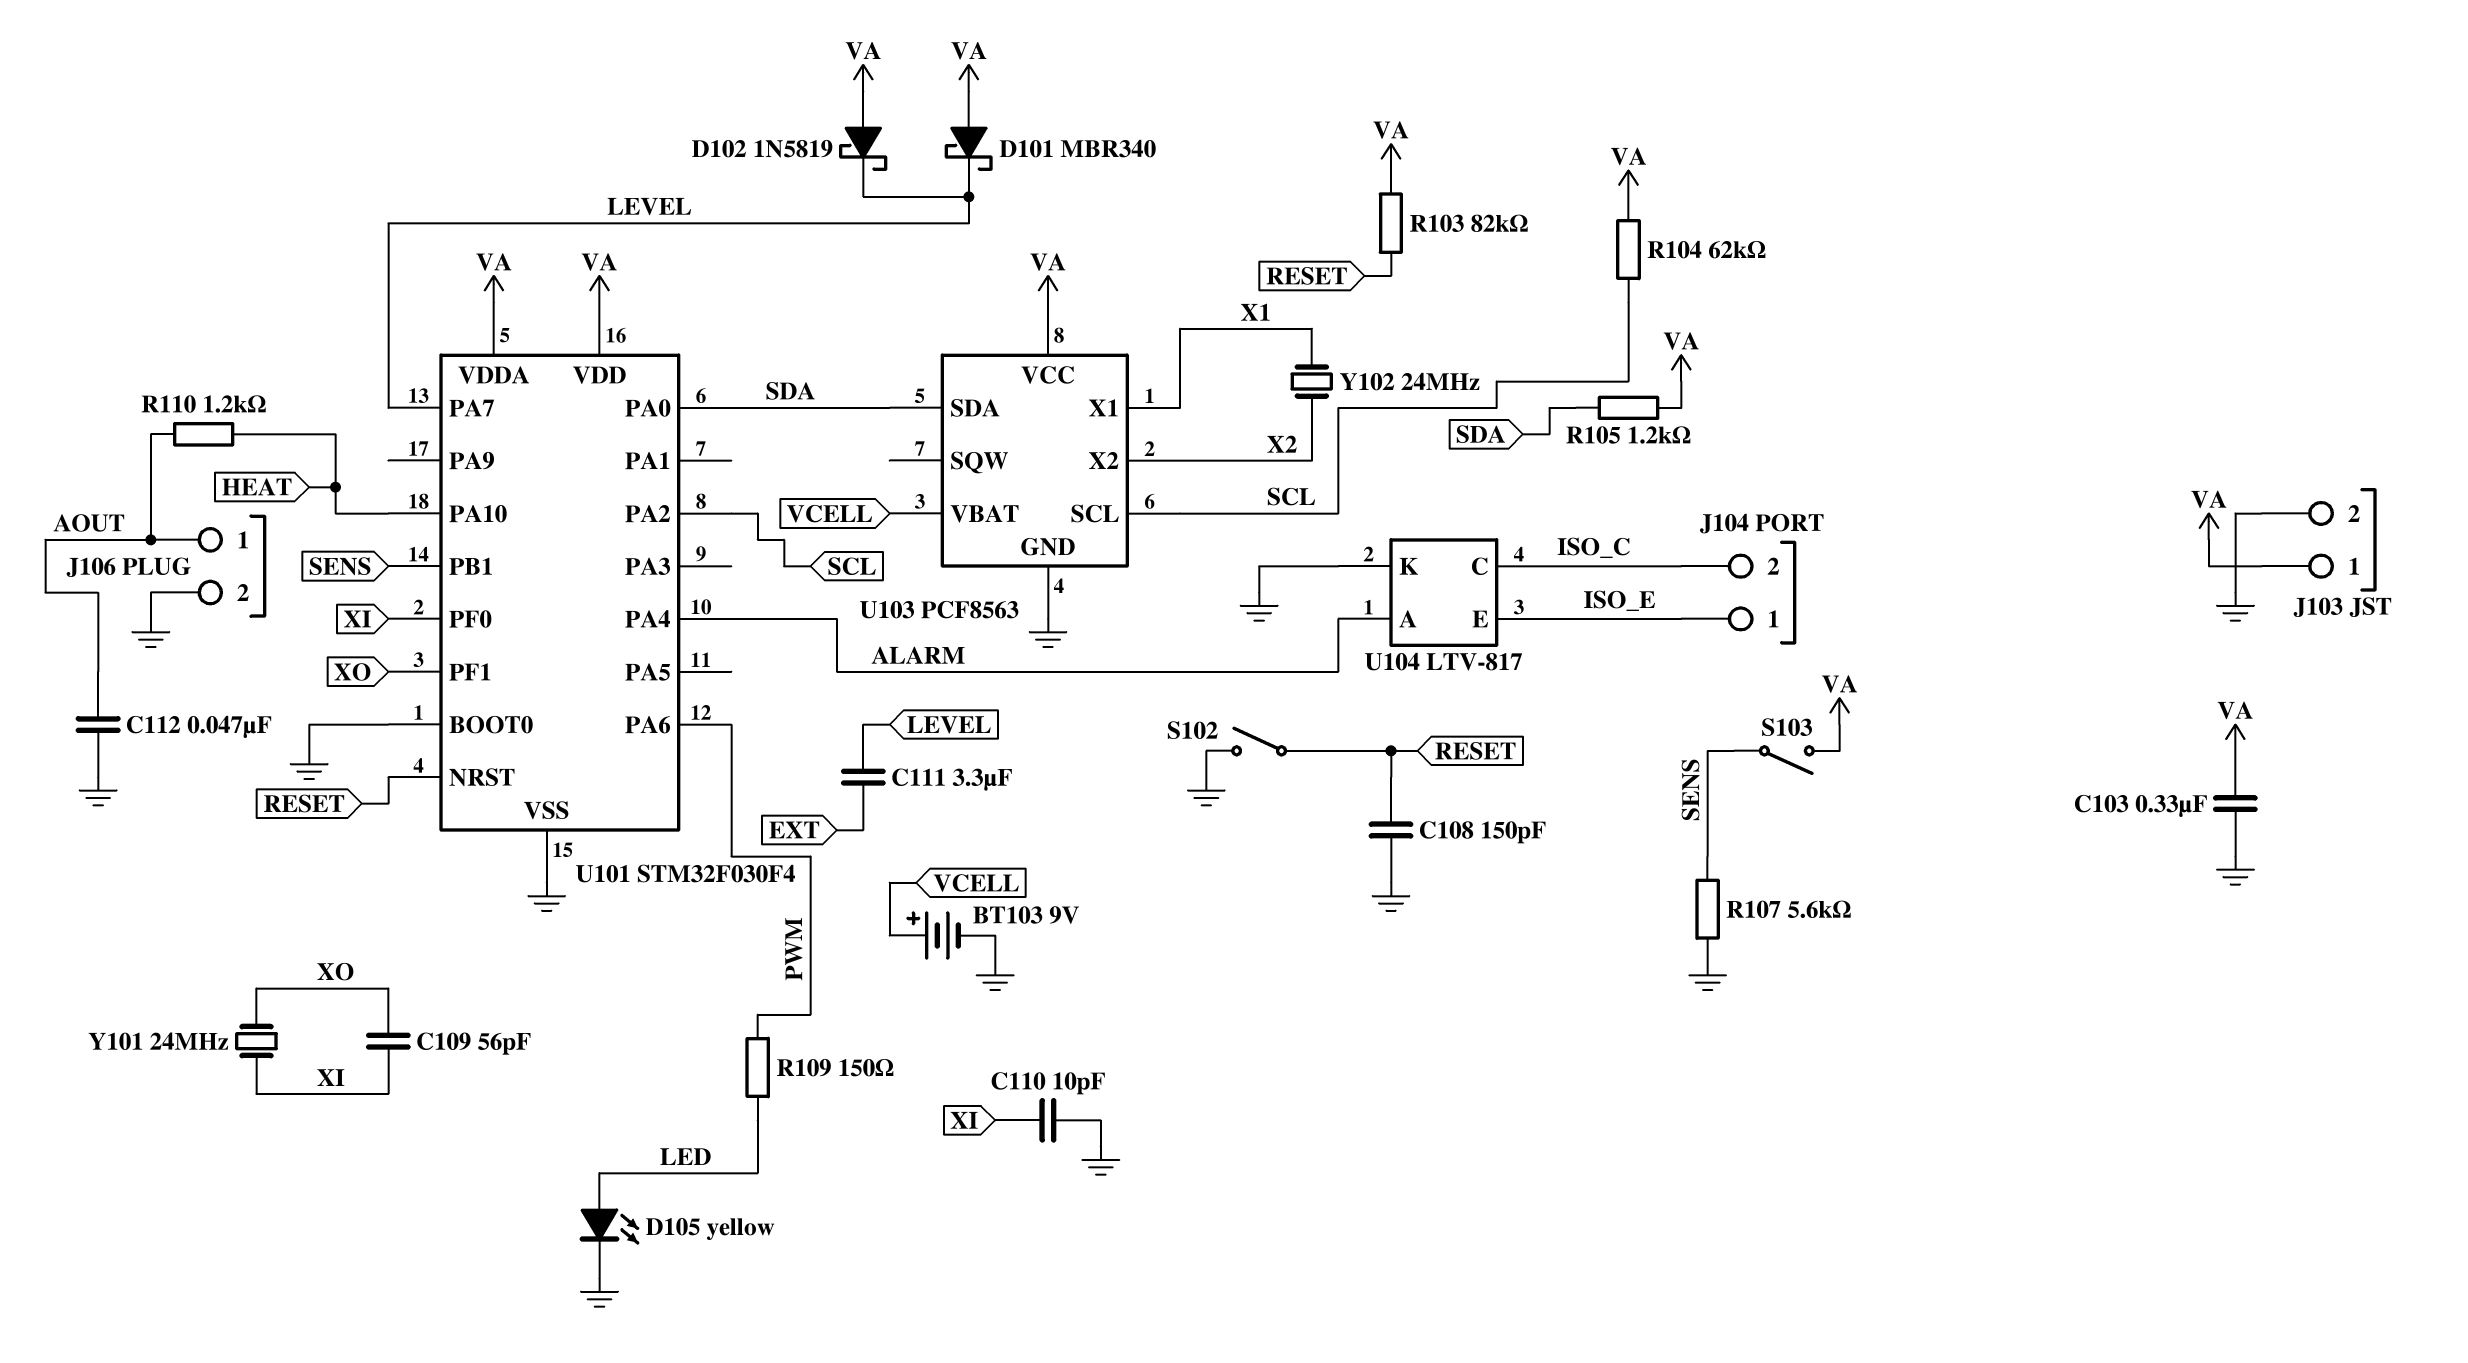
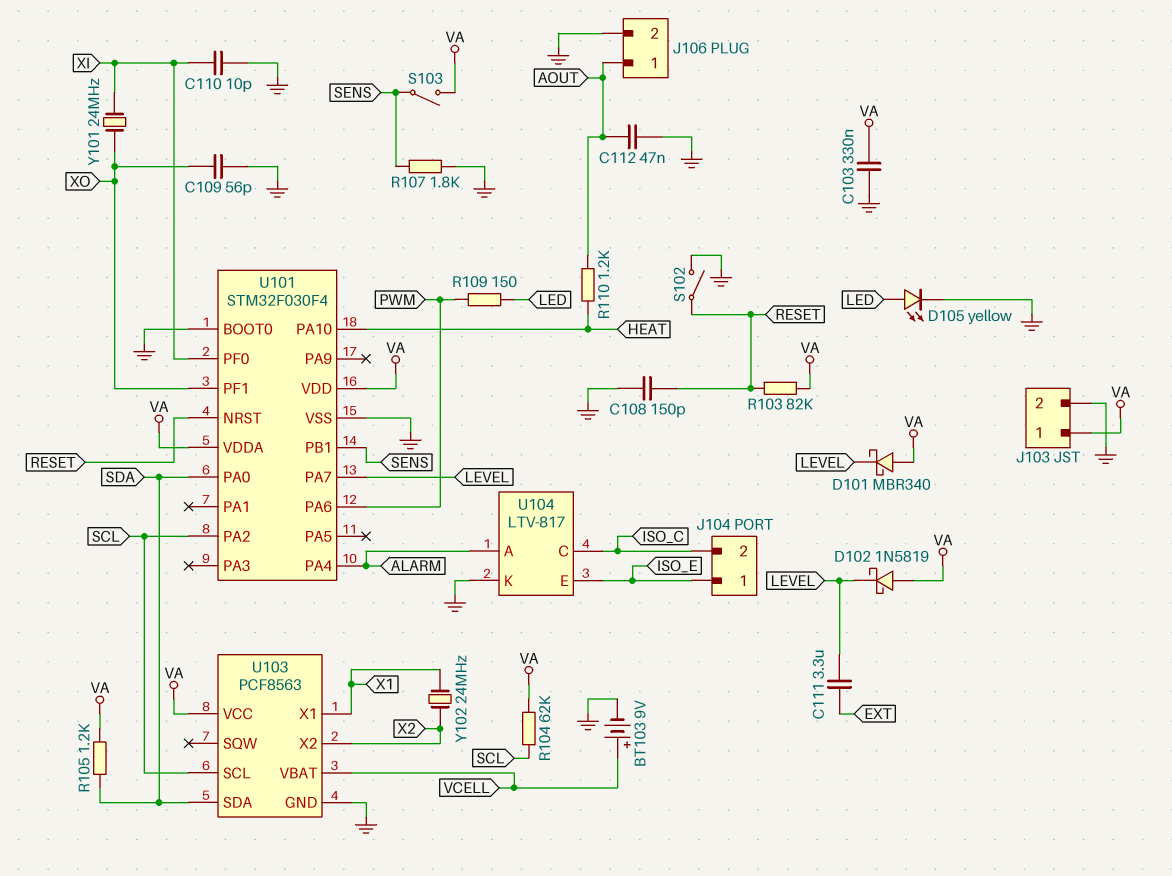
C109: 56pF (XI, XO) -> 56pF (GND, XO)
R107: 5.6k (GND, SENS) -> 1.8k (GND, SENS)

